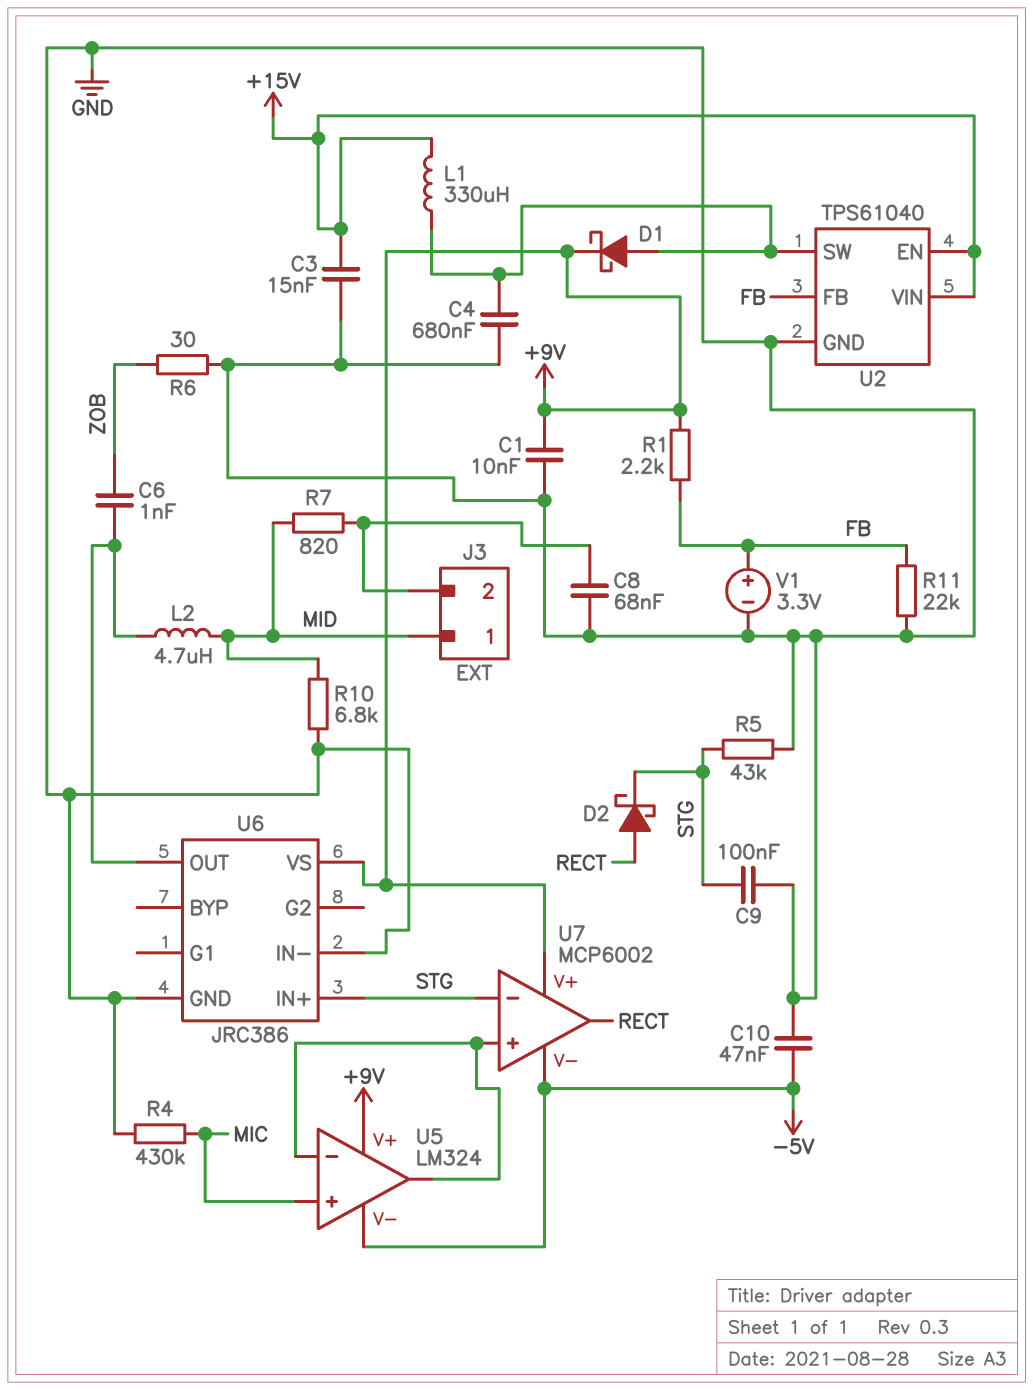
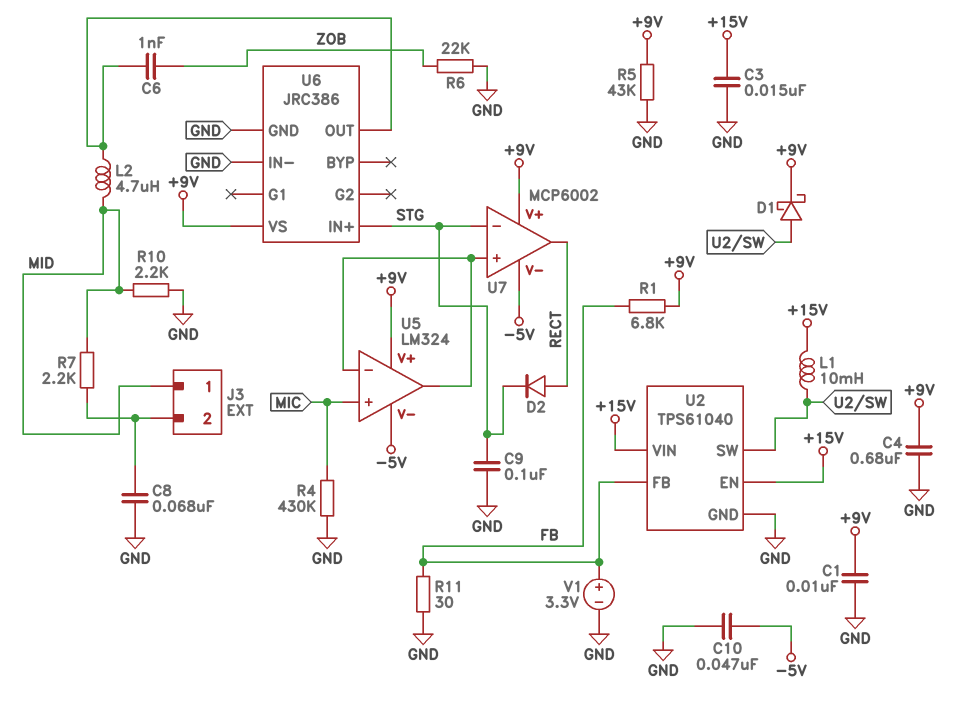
C4: 680nF (GND, U2/SW) -> 680nF (+9V, GND)
D2: schottky (A RECT, K STG) -> diode (A RECT, K STG)
L1: 330uH (+15V, U2/SW) -> 10mH (+15V, U2/SW)
R1: 2.2k (+9V, FB) -> 6.8k (+9V, FB)
R5: 43k (GND, STG) -> 43k (+9V, GND)
R6: 30 (GND, ZOB) -> 22k (GND, ZOB)
R7: 820 (J3/2, MID) -> 2.2k (J3/2, MID)
R10: 6.8k (GND, MID) -> 2.2k (GND, MID)
R11: 22k (FB, GND) -> 30 (FB, GND)

